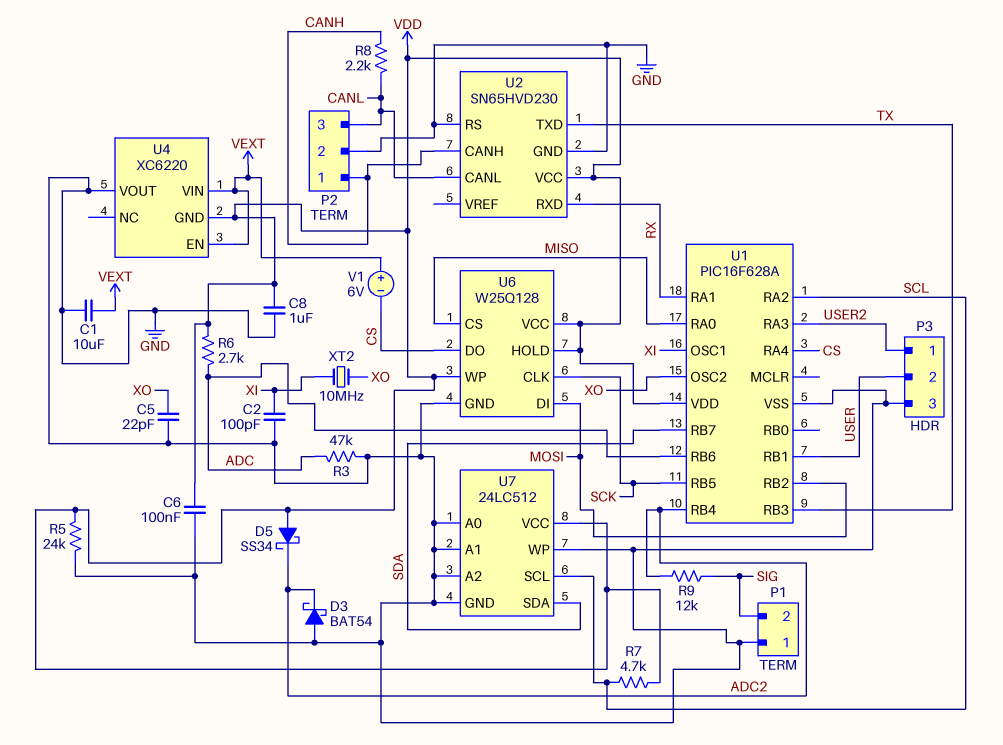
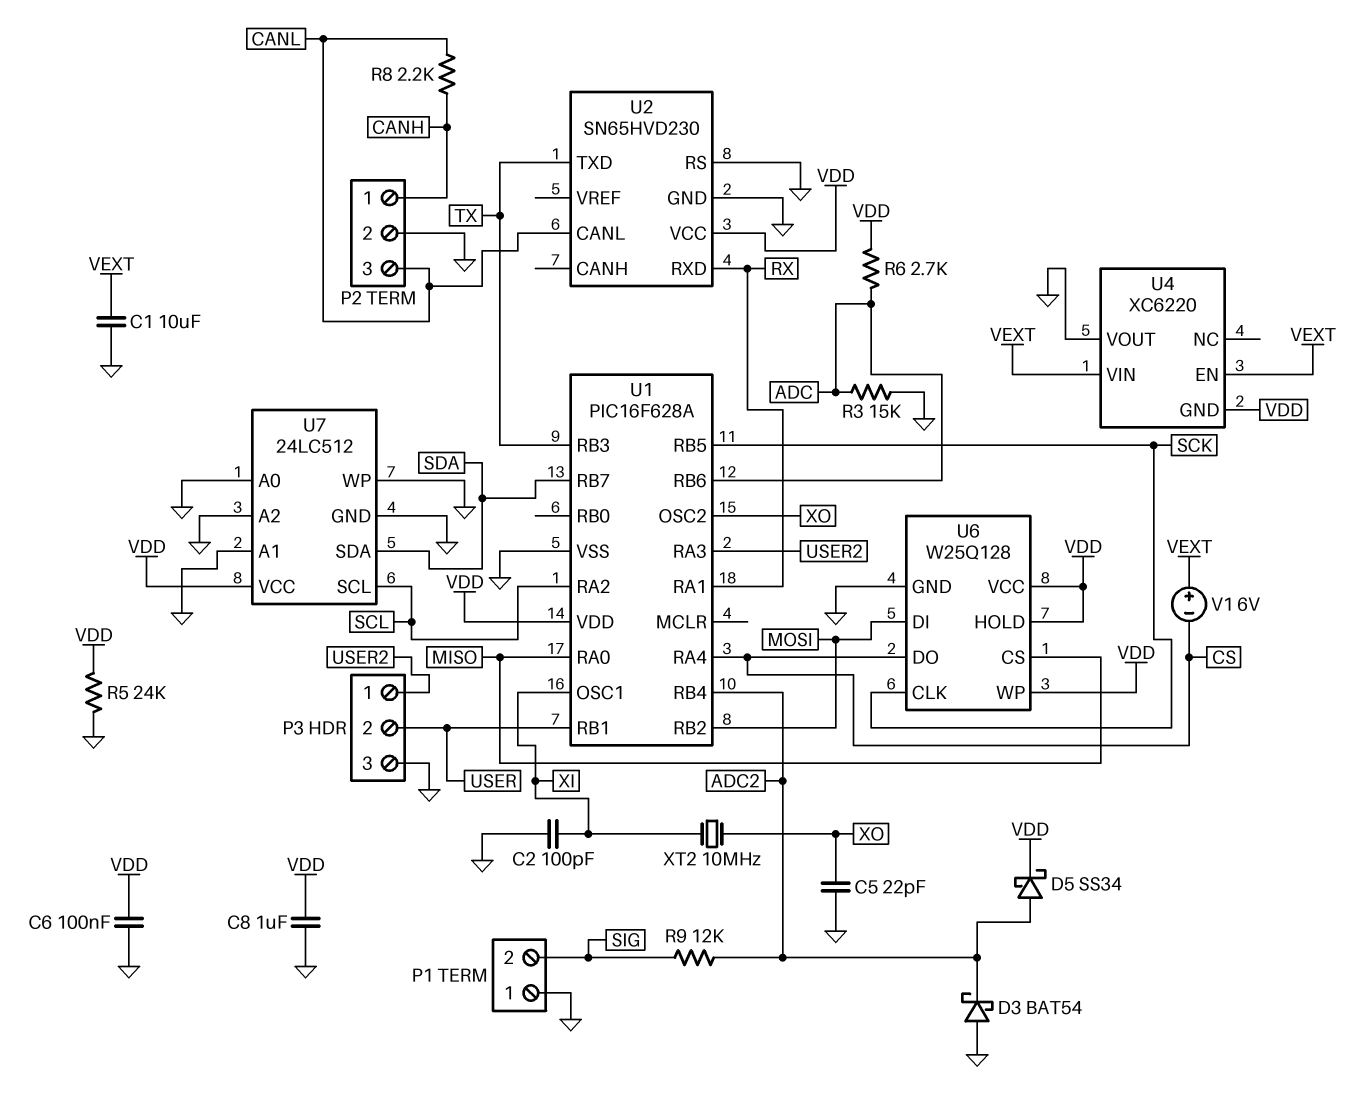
D5: schottky SS34 (A VDD, K ADC2) -> schottky SS34 (A ADC2, K VDD)
R3: 47k (ADC, GND) -> 15k (ADC, GND)
R7: 4.7k (SCL, VDD) -> none
U2 pin CANH: CANH -> none

